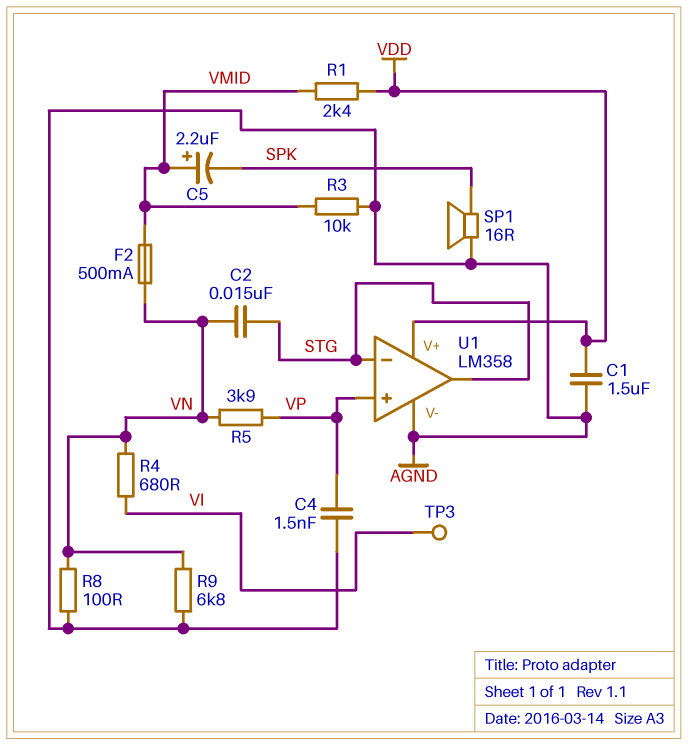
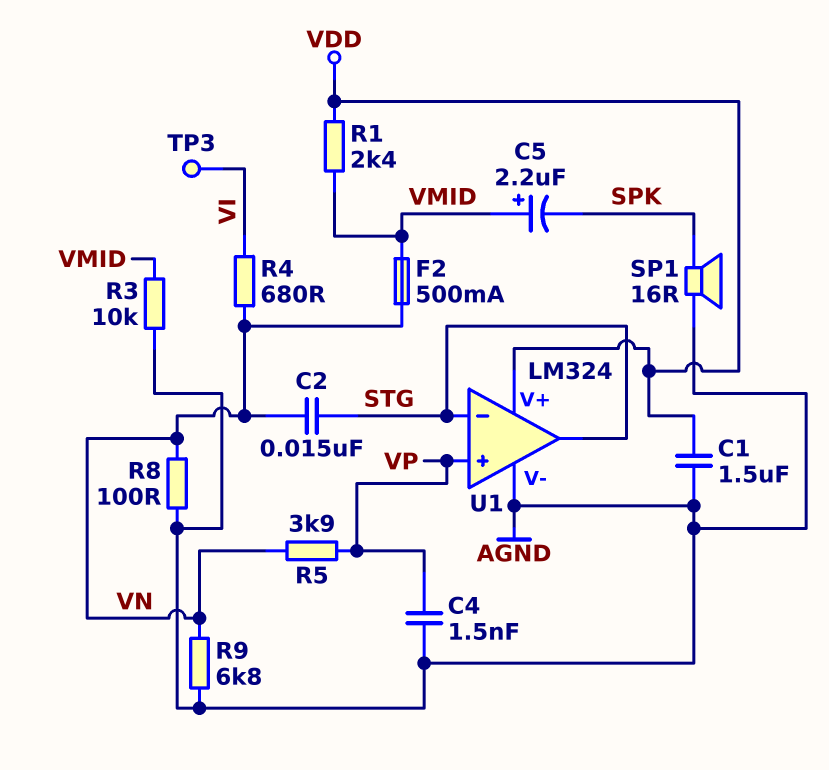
U1: LM358 -> LM324

